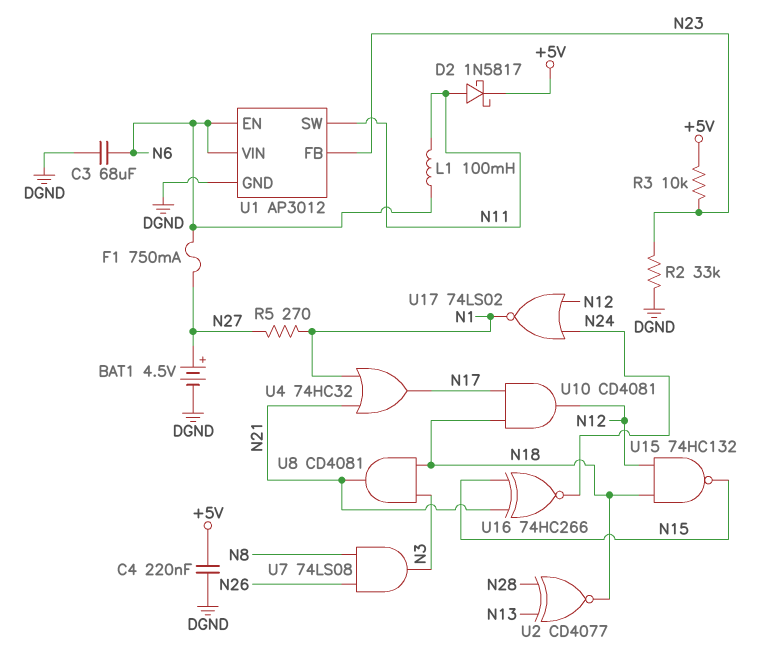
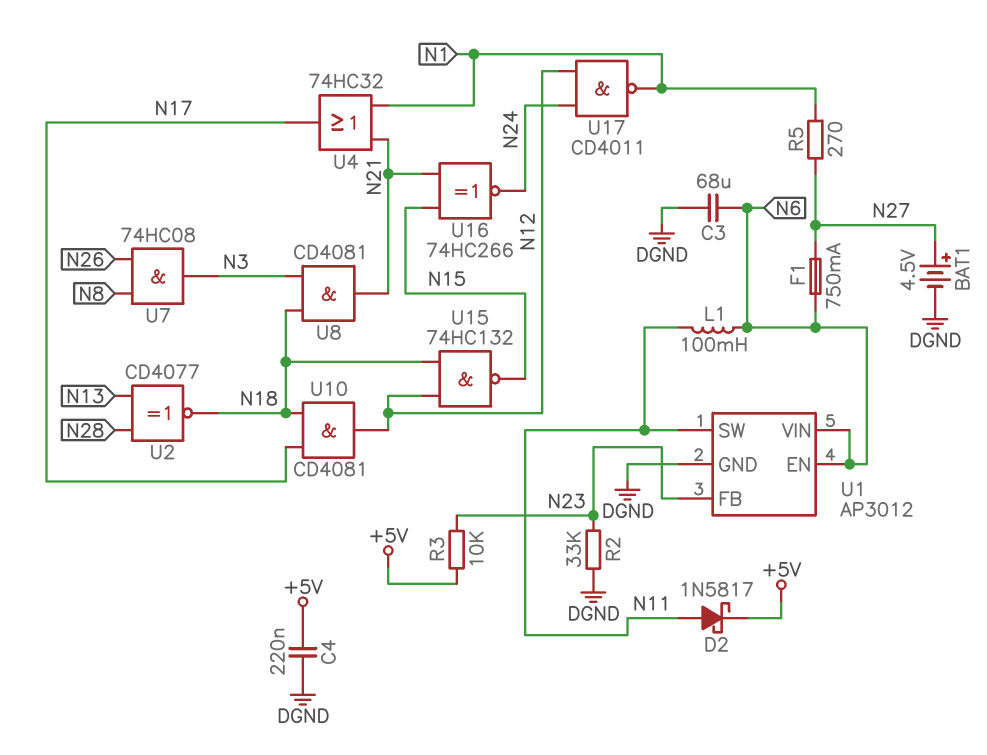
U7: AND 74LS08 (in N8, in N26, out N3) -> AND 74HC08 (in N8, in N26, out N3)
U17: NOR 74LS02 (in N12, in N24, out N1) -> NAND CD4011 (in N12, in N24, out N1)

